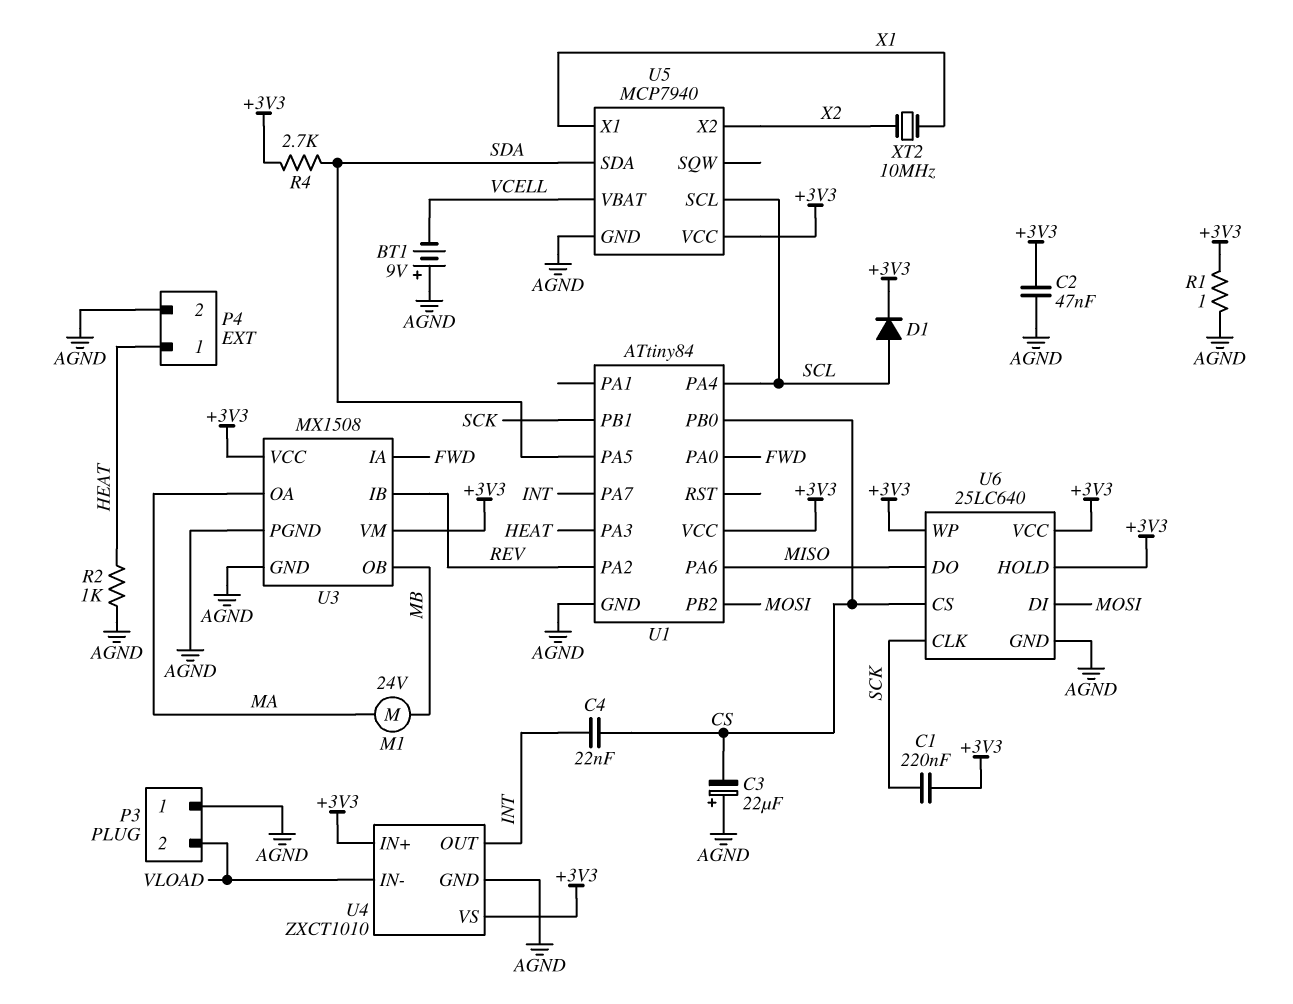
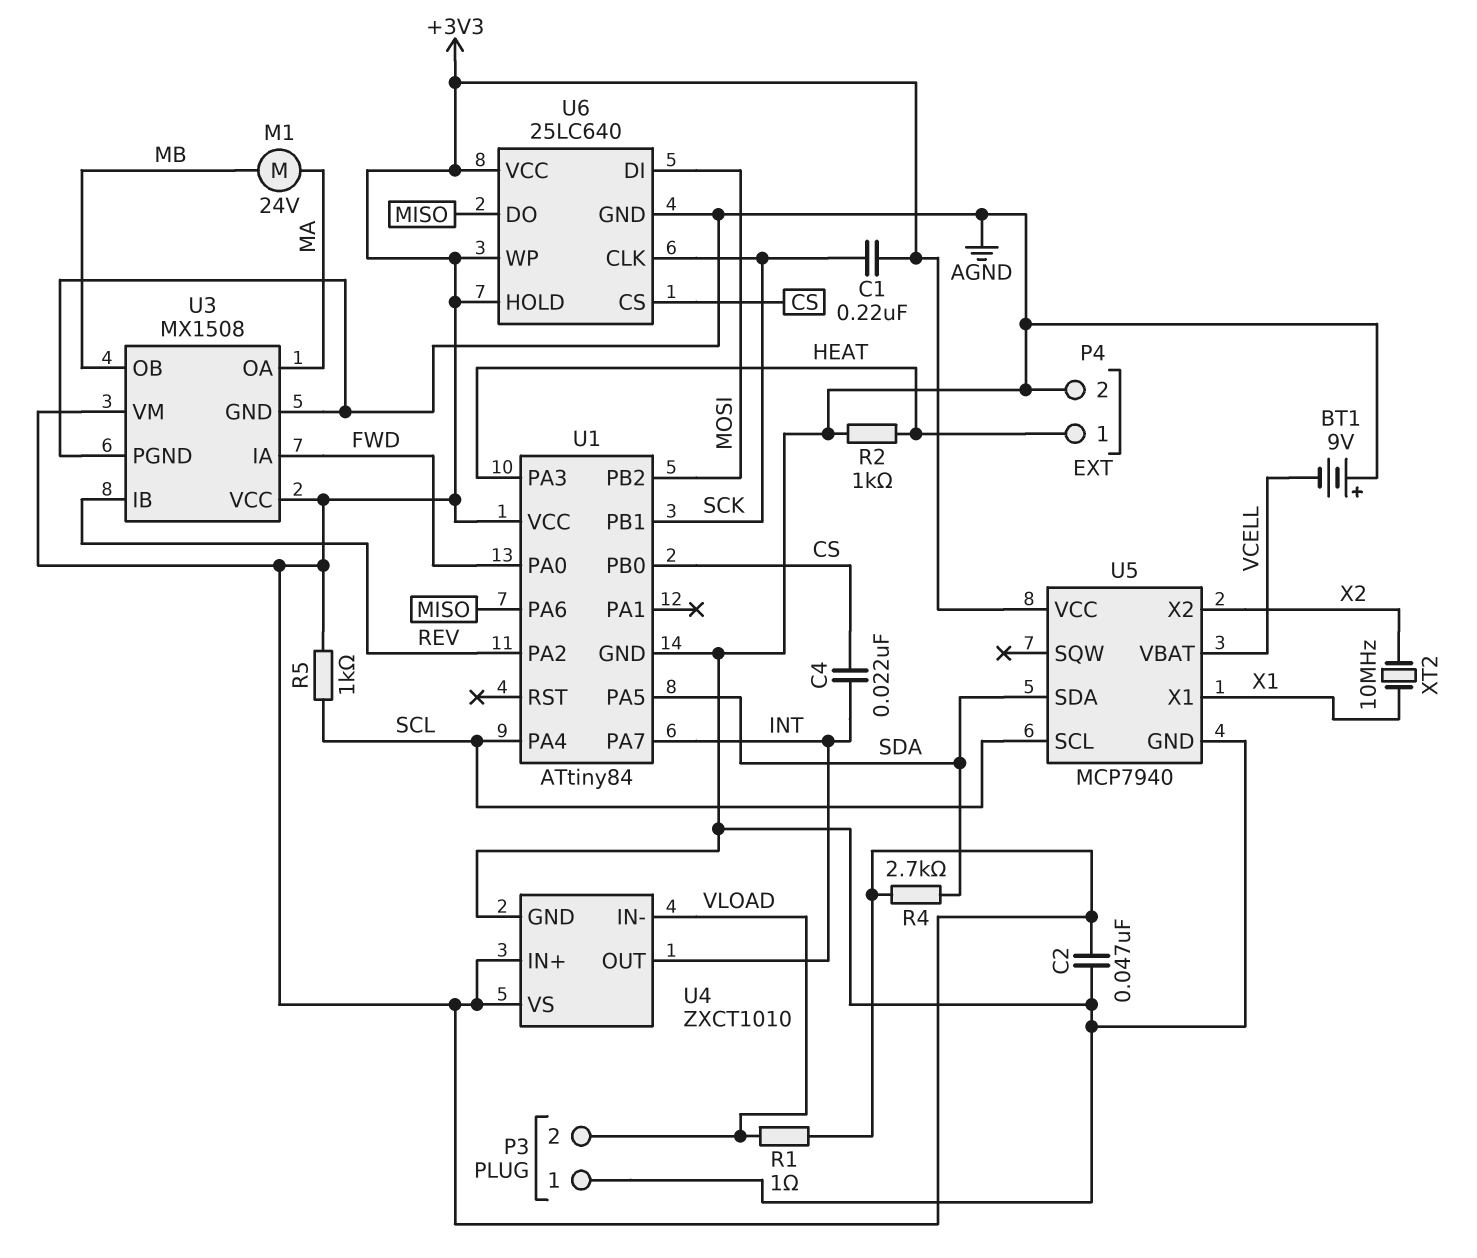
C3: 22uF (plus AGND, minus CS) -> none
D1: diode (A SCL, K +3V3) -> none
R1: 1 (+3V3, AGND) -> 1 (+3V3, VLOAD)
R5: none -> 1k (+3V3, SCL)

